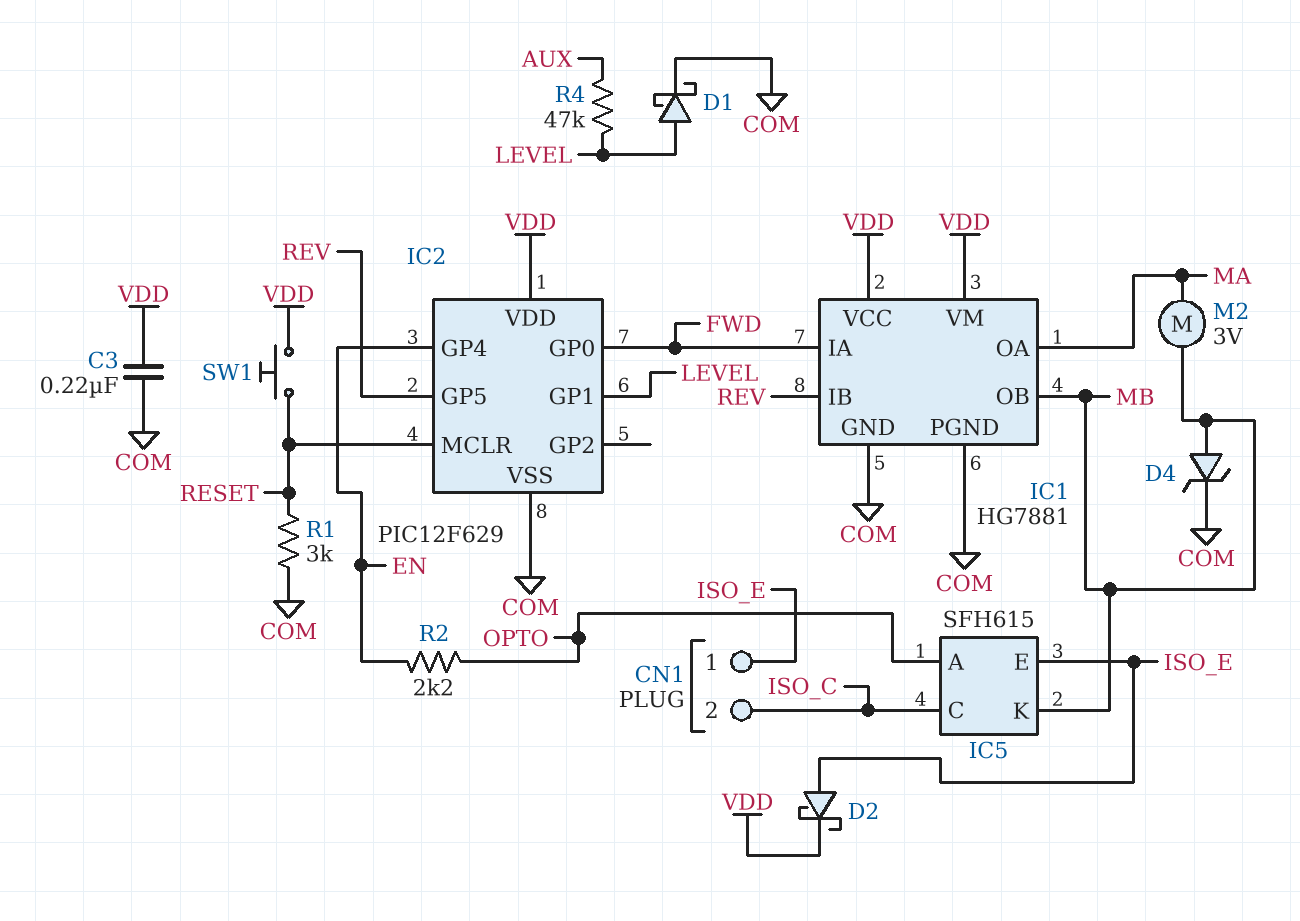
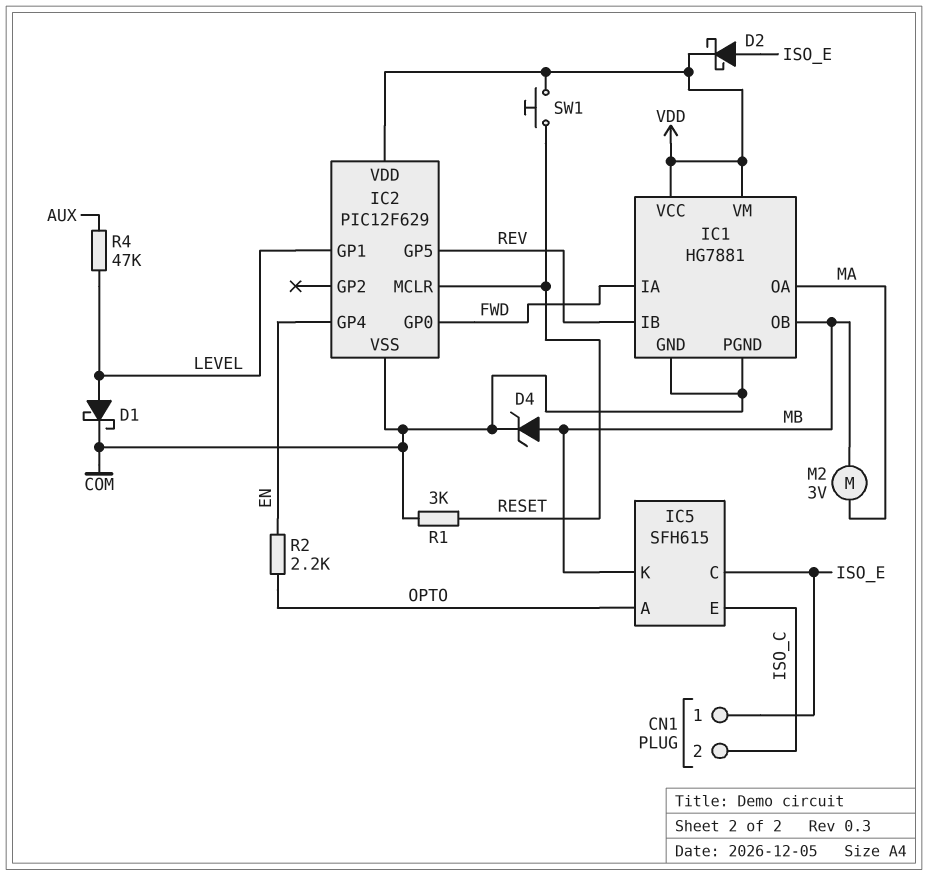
C3: 220nF (COM, VDD) -> none
IC5 pin C: ISO_C -> ISO_E
IC5 pin E: ISO_E -> ISO_C

